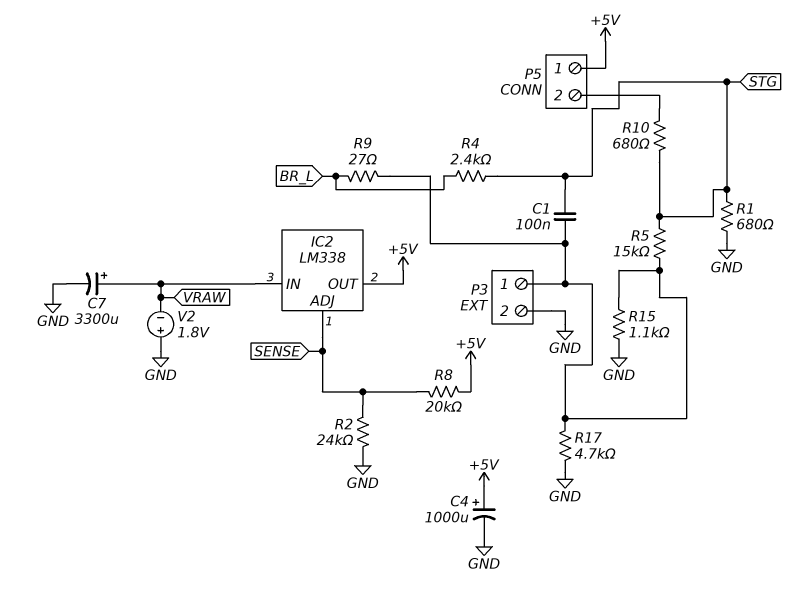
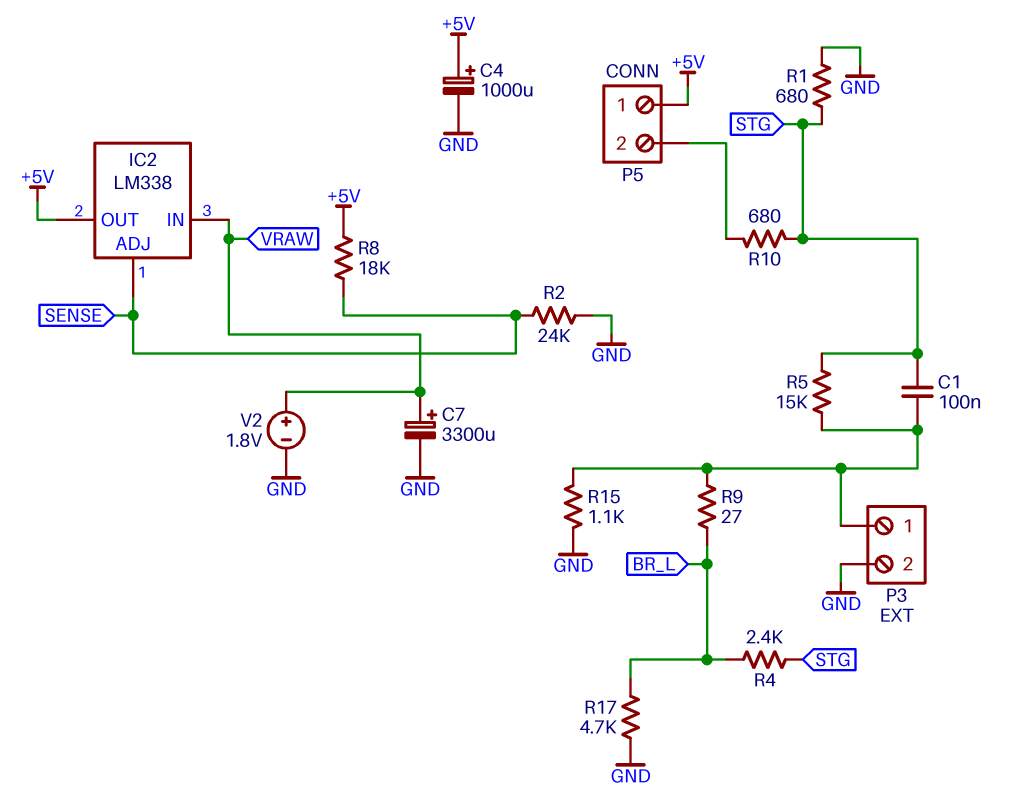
R8: 20k (+5V, SENSE) -> 18k (+5V, SENSE)
R17: 4.7k (GND, P3/1) -> 4.7k (BR_L, GND)
V2: 1.8V (plus GND, minus VRAW) -> 1.8V (plus VRAW, minus GND)

